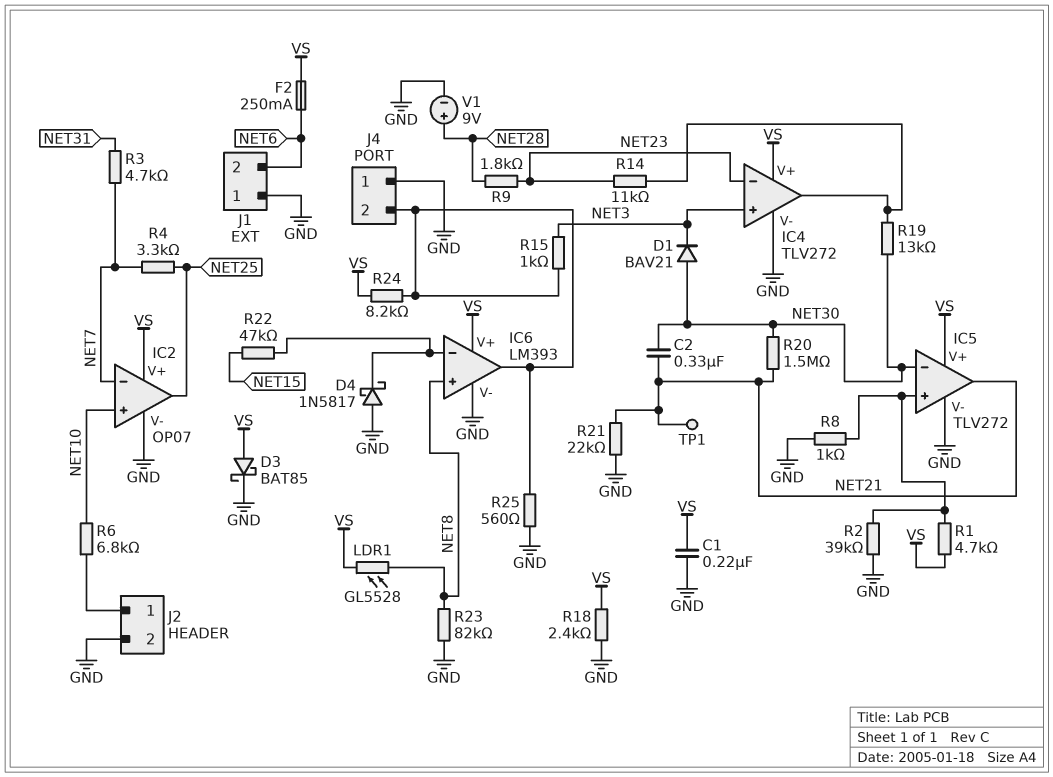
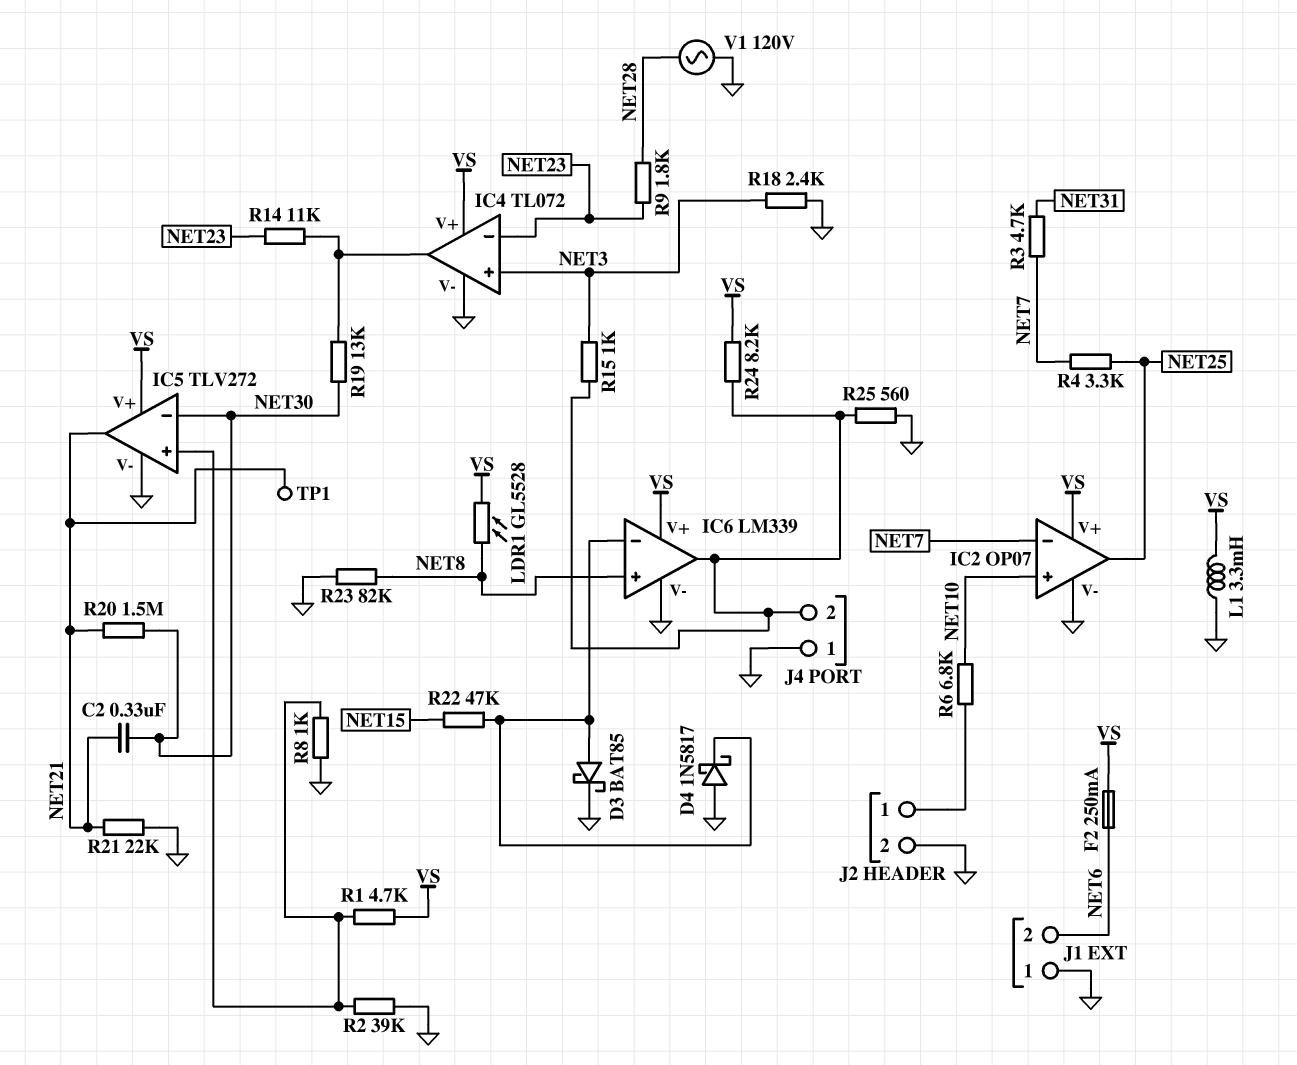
C1: 220nF (GND, VS) -> none
D1: diode BAV21 (A NET30, K NET3) -> none
D3: schottky BAT85 (A VS, K GND) -> schottky BAT85 (A IC6/in-, K GND)
IC4: TLV272 -> TL072
IC6: LM393 -> LM339
L1: none -> 3.3mH (GND, VS)
R18: 2.4k (GND, VS) -> 2.4k (GND, NET3)
V1: 9V (plus NET28, minus GND) -> AC 120V (GND, NET28)

